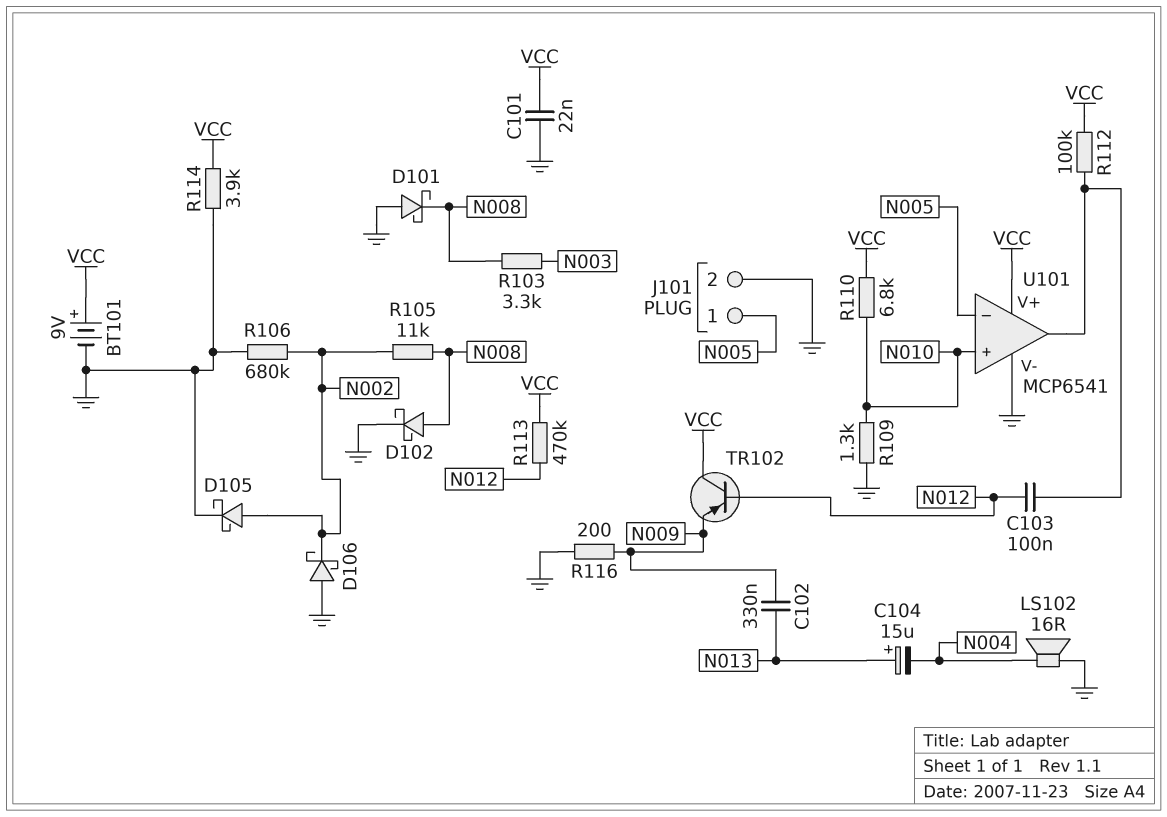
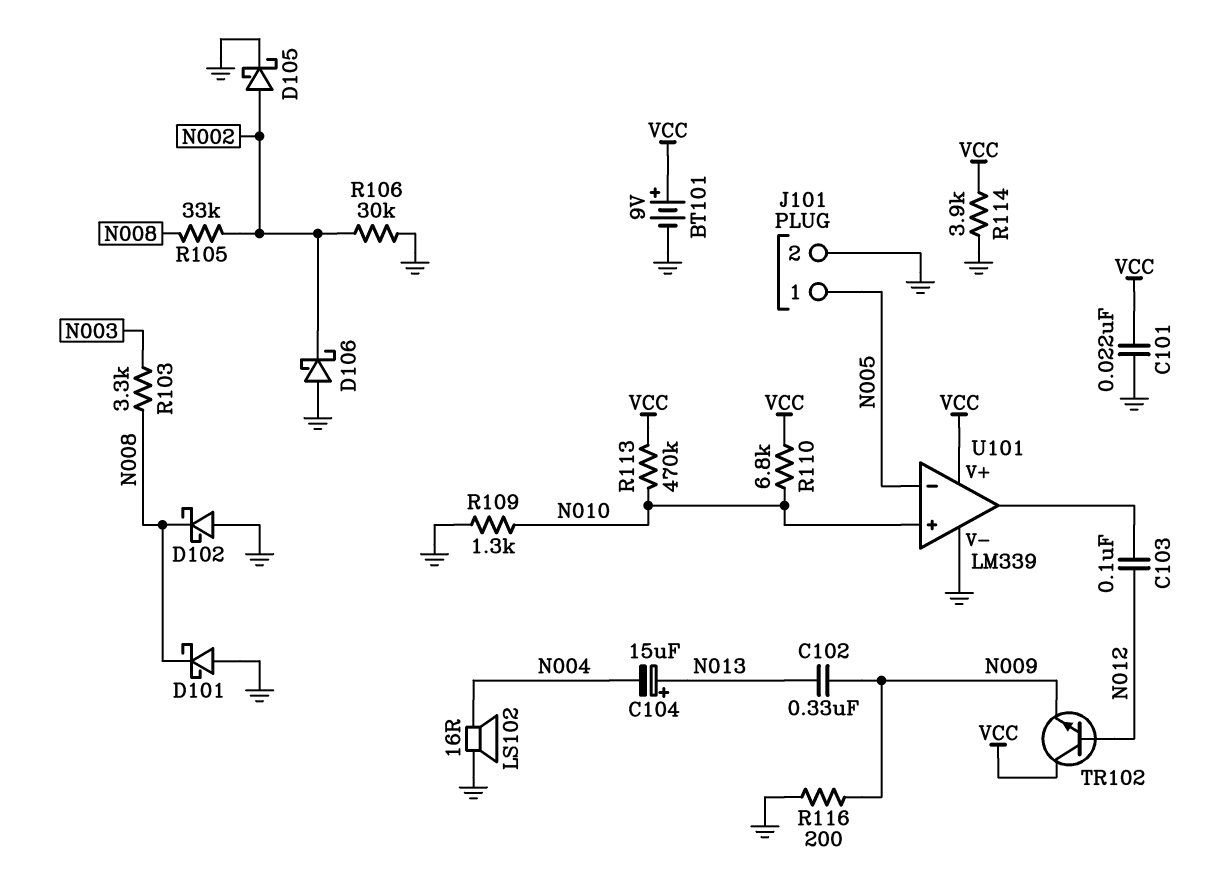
D102: schottky (A N008, K GND) -> schottky (A GND, K N008)
R105: 11k (N002, N008) -> 33k (N002, N008)
R106: 680k (GND, N002) -> 30k (GND, N002)
R112: 100k (U101/out, VCC) -> none
R113: 470k (N012, VCC) -> 470k (N010, VCC)
TR102: PNP (B N012, C VCC, E N009) -> NPN (B N012, C VCC, E N009)
U101: MCP6541 -> LM339

